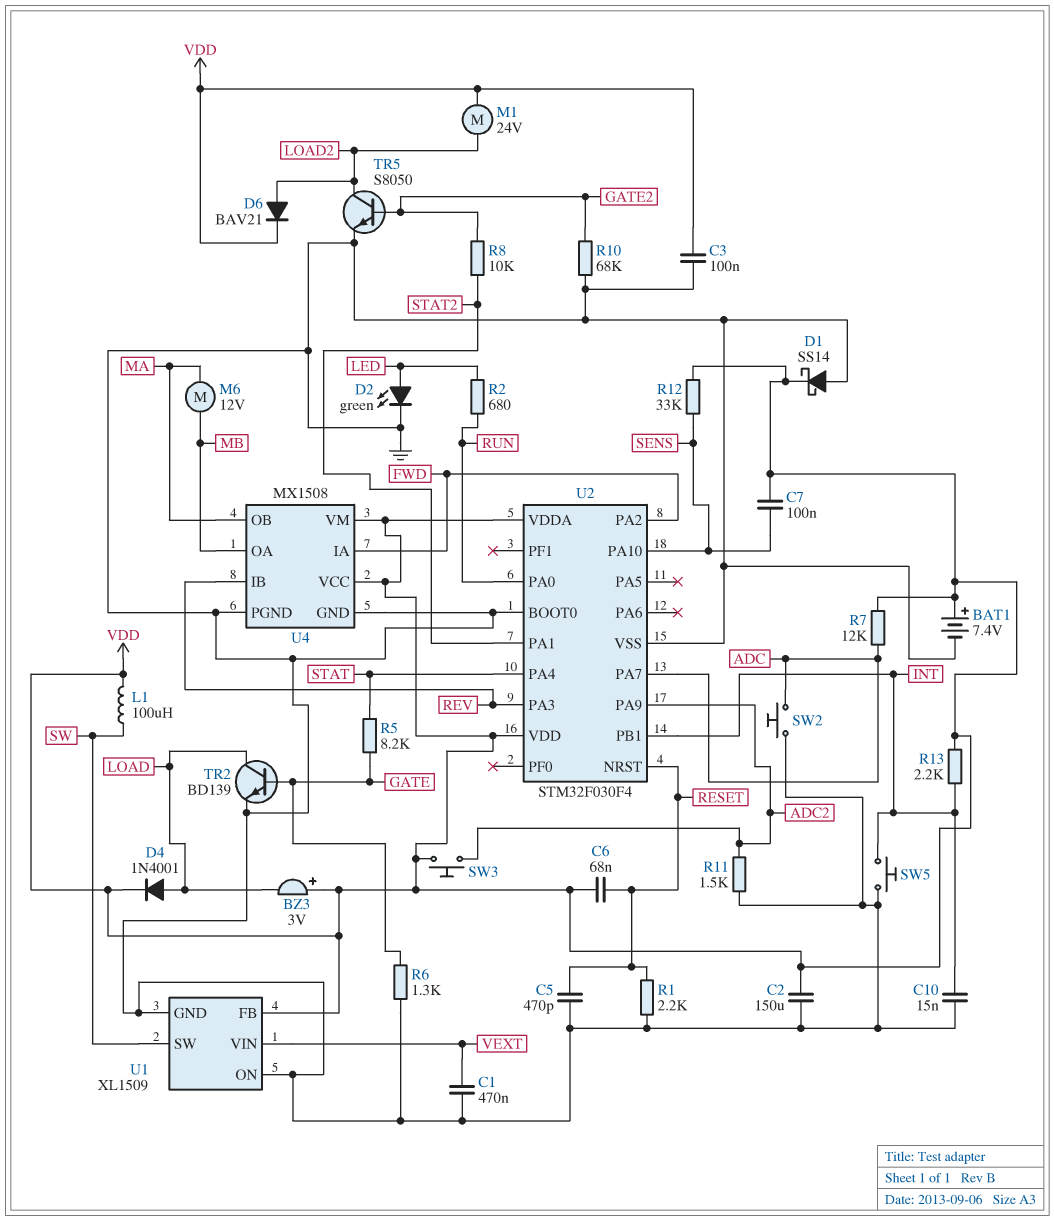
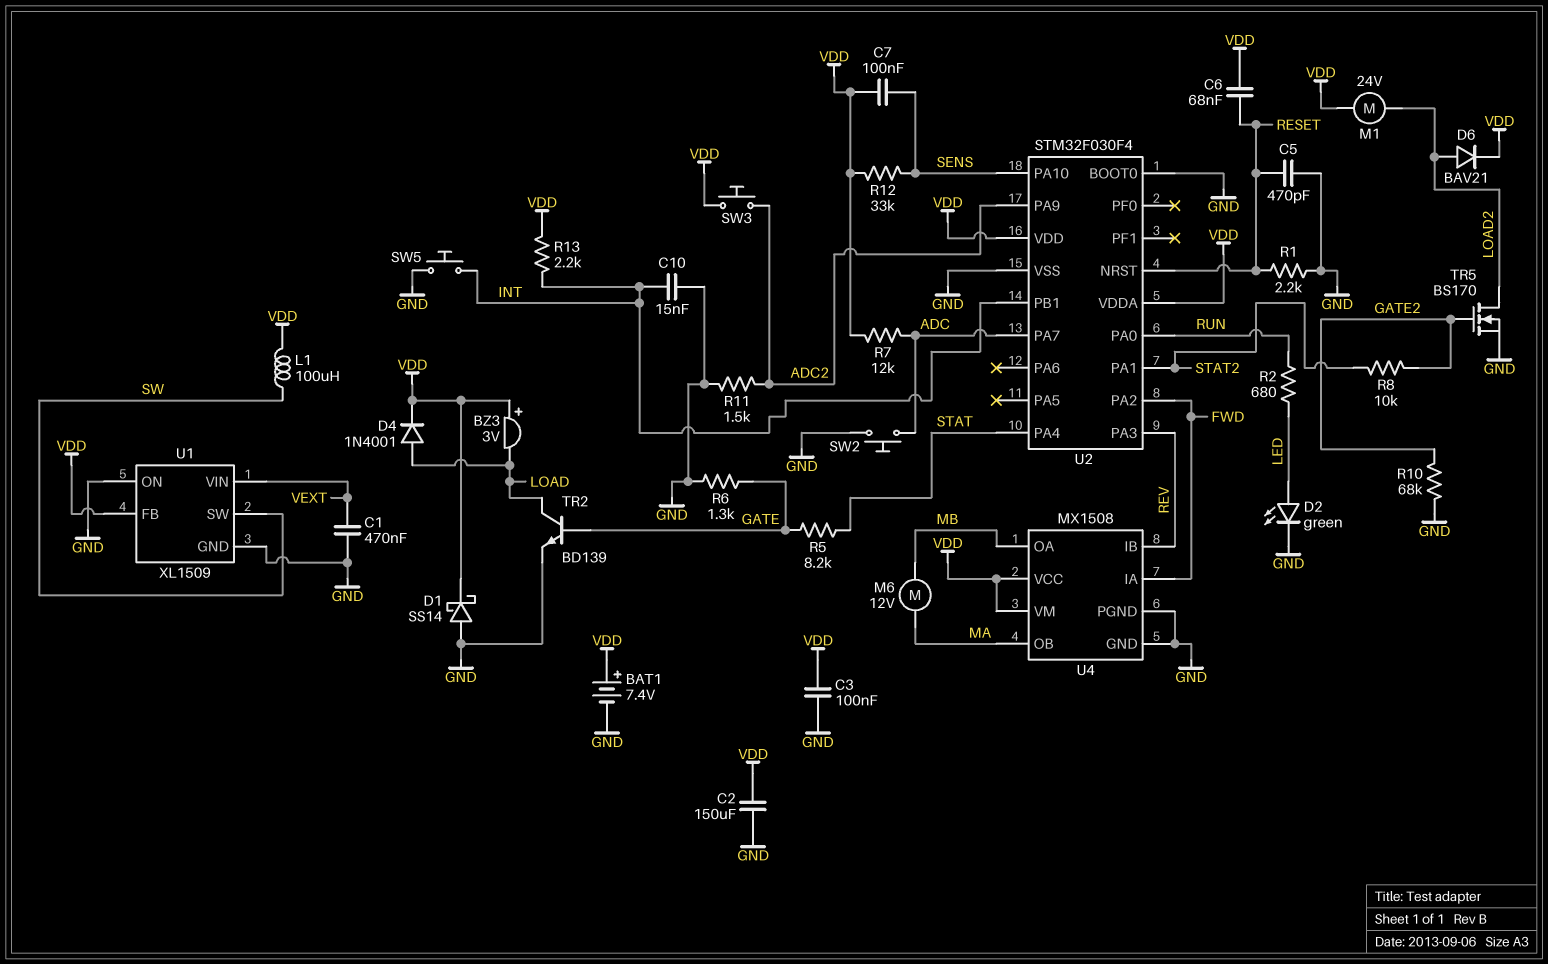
TR5: NPN S8050 (B GATE2, C LOAD2, E GND) -> NMOS BS170 (G GATE2, D LOAD2, S GND)

